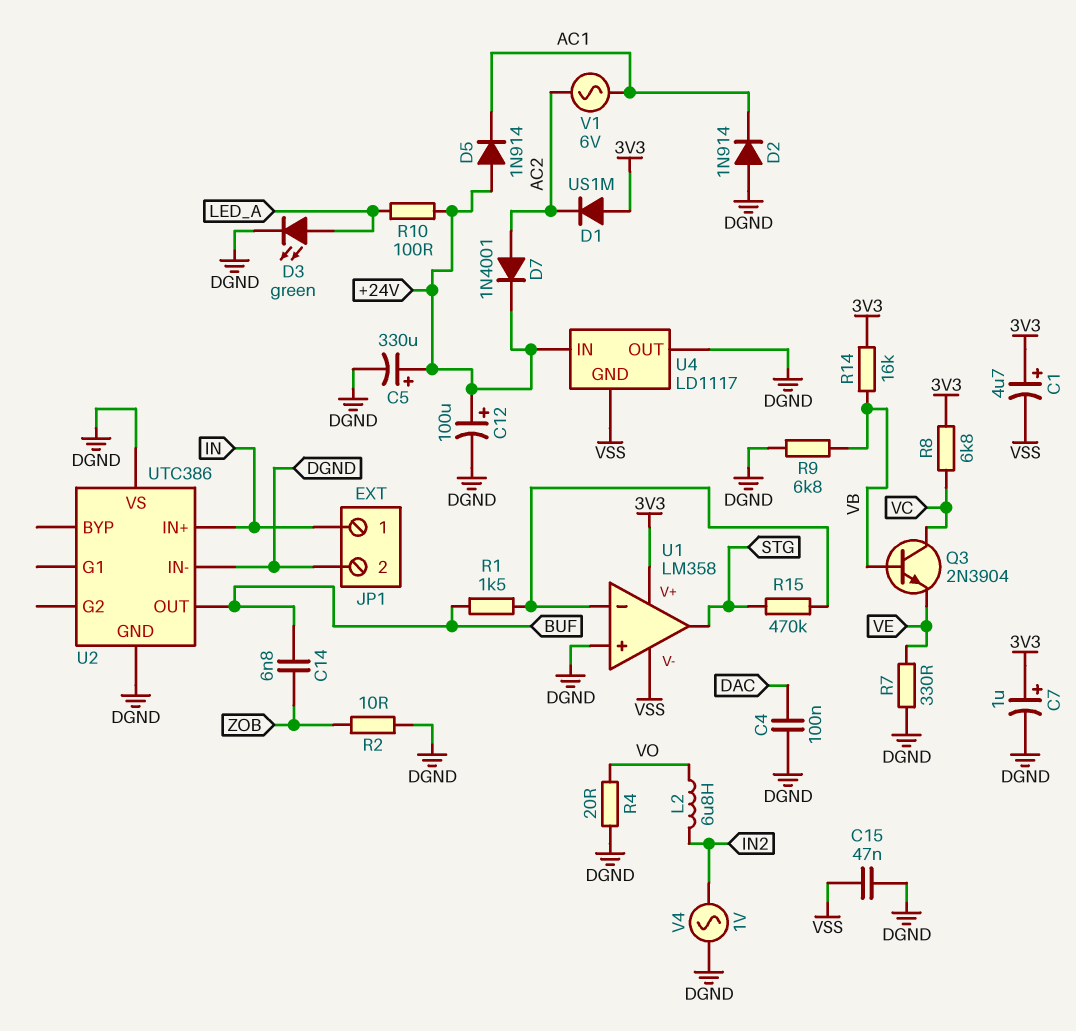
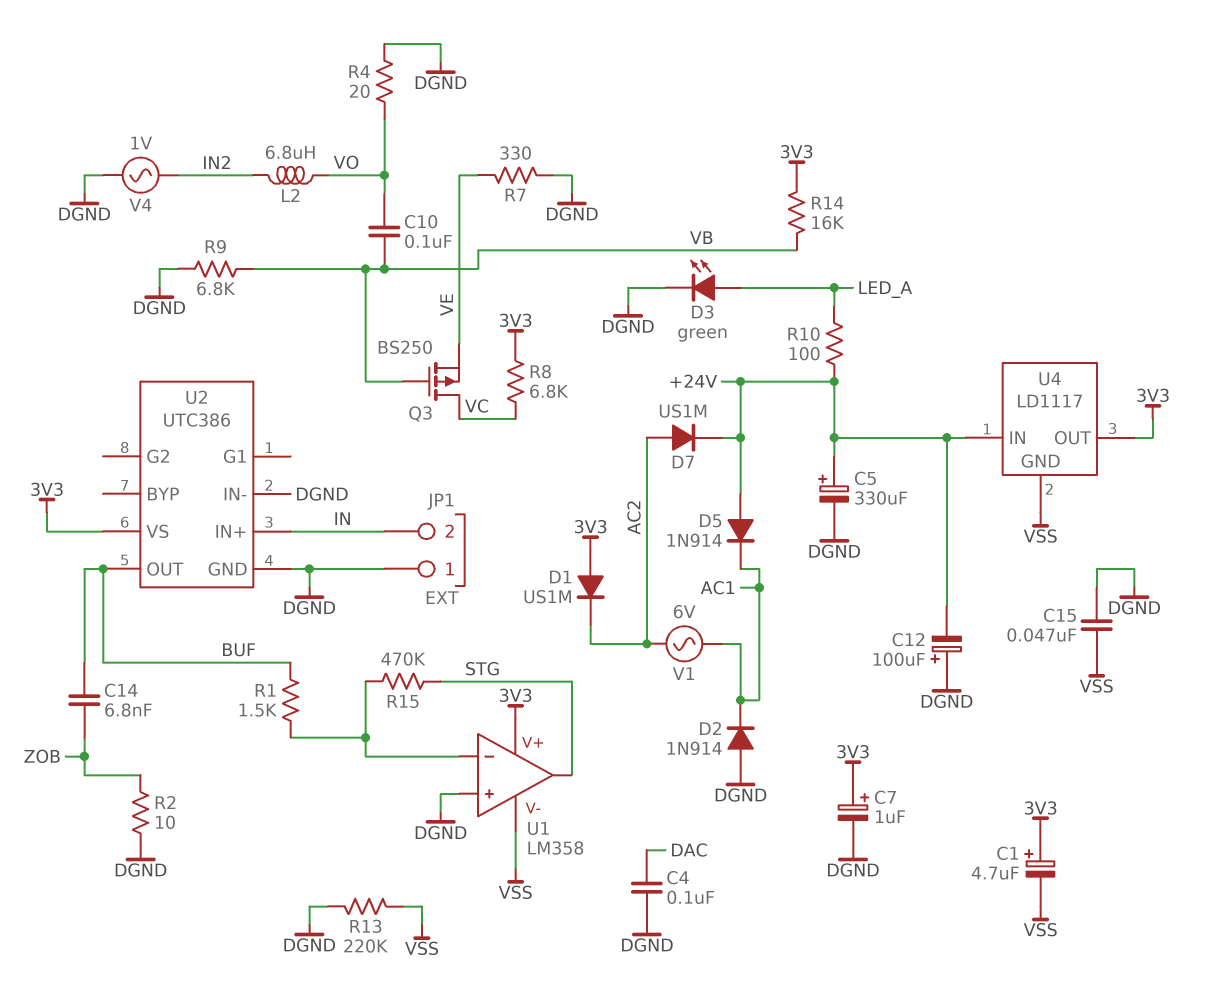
C10: none -> 100nF (VB, VO)
C12: 100uF (plus +24V, minus DGND) -> 100uF (plus DGND, minus +24V)
D7: diode 1N4001 (A AC2, K +24V) -> diode US1M (A AC2, K +24V)
JP1 pin 1: IN -> DGND
JP1 pin 2: DGND -> IN
Q3: NPN 2N3904 (B VB, C VC, E VE) -> PMOS BS250 (G VB, D VC, S VE)
R13: none -> 220k (DGND, VSS)
U2 pin VS: DGND -> 3V3
U4 pin OUT: DGND -> 3V3

